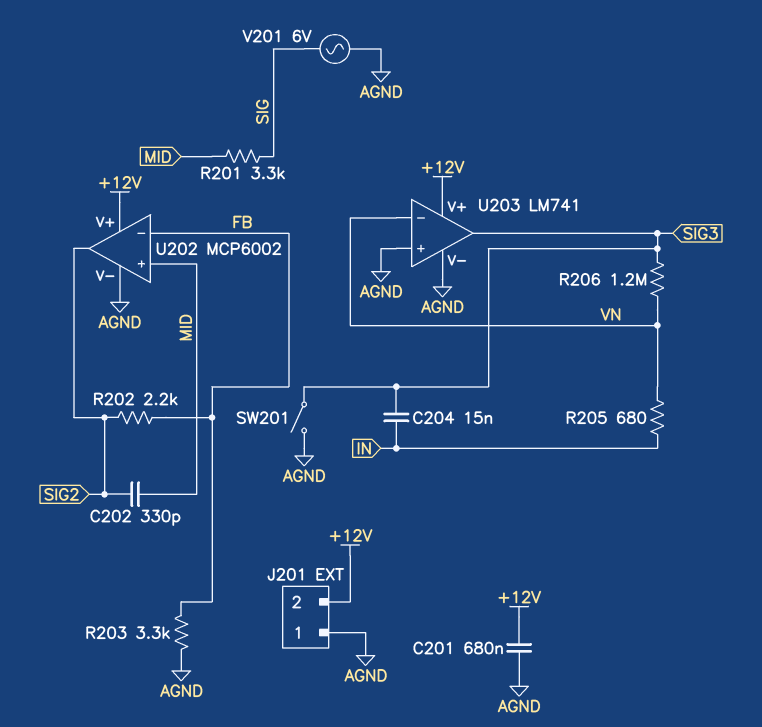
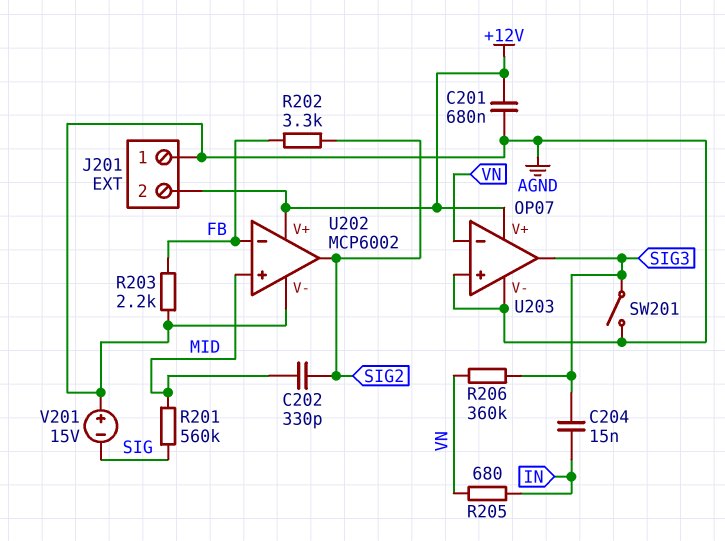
R201: 3.3k (MID, SIG) -> 560k (MID, SIG)
R202: 2.2k (FB, SIG2) -> 3.3k (FB, SIG2)
R203: 3.3k (AGND, FB) -> 2.2k (AGND, FB)
R206: 1.2M (SIG3, VN) -> 360k (SIG3, VN)
U203: LM741 -> OP07
V201: AC 6V (AGND, SIG) -> 15V (plus AGND, minus SIG)

